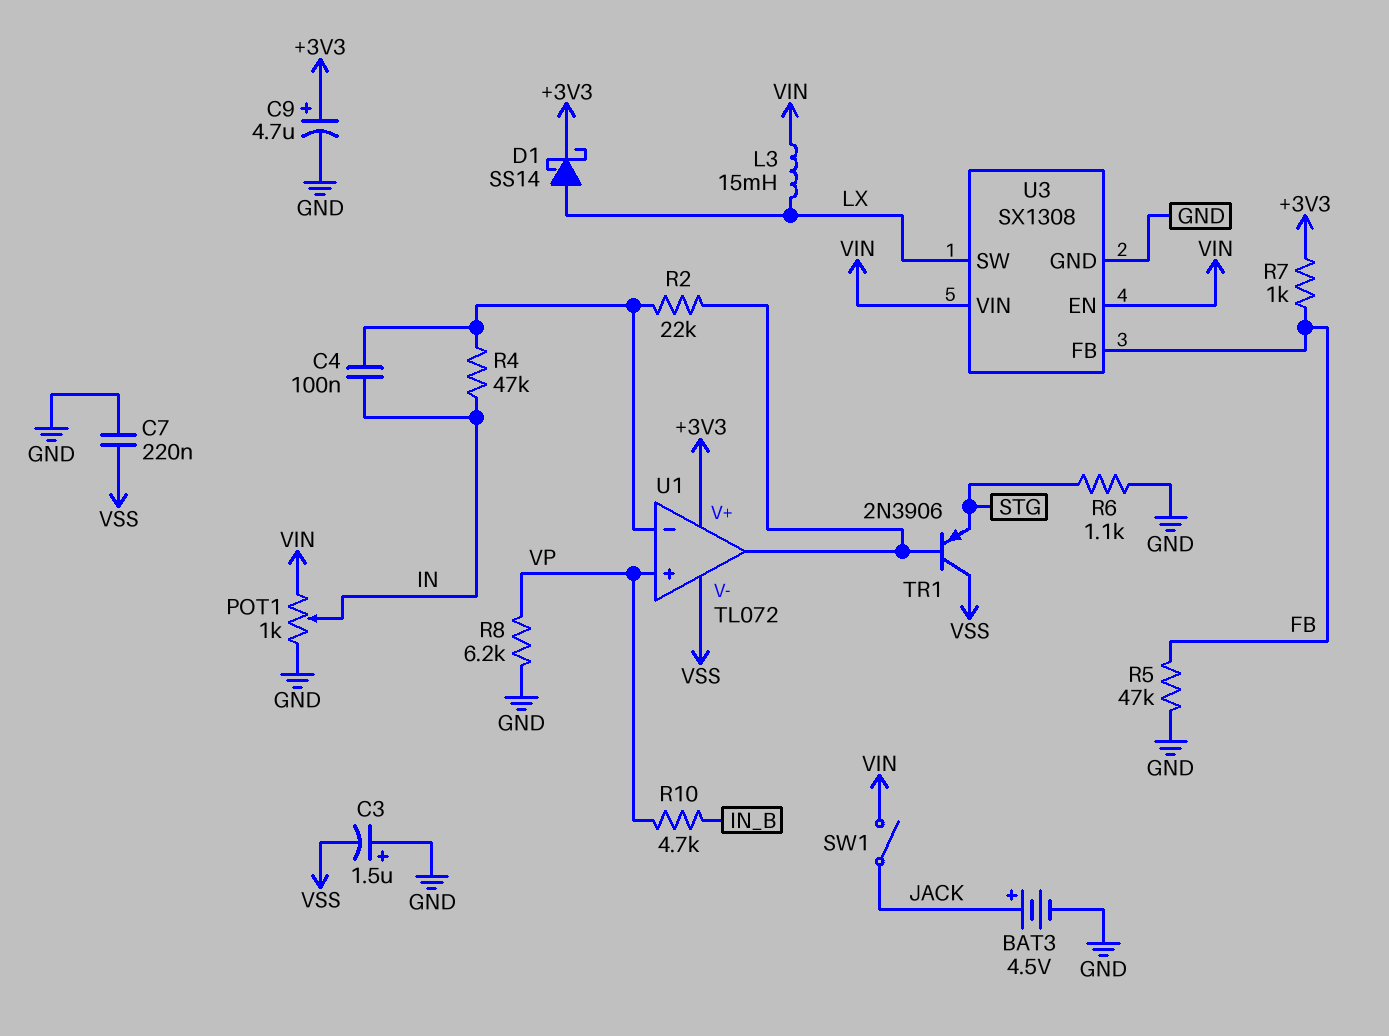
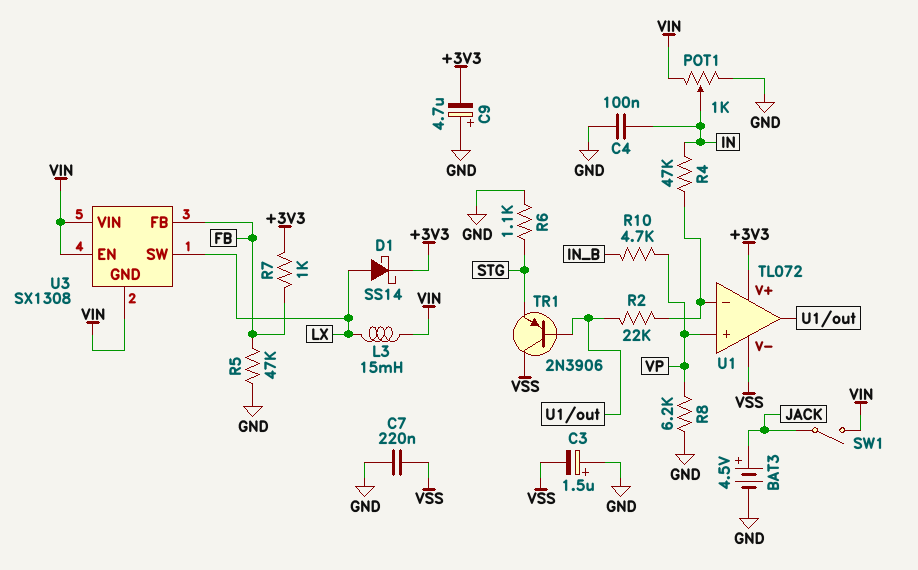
C4: 100nF (IN, U1/in-) -> 100nF (GND, IN)
C9: 4.7uF (plus +3V3, minus GND) -> 4.7uF (plus GND, minus +3V3)
U3 pin GND: GND -> VIN

